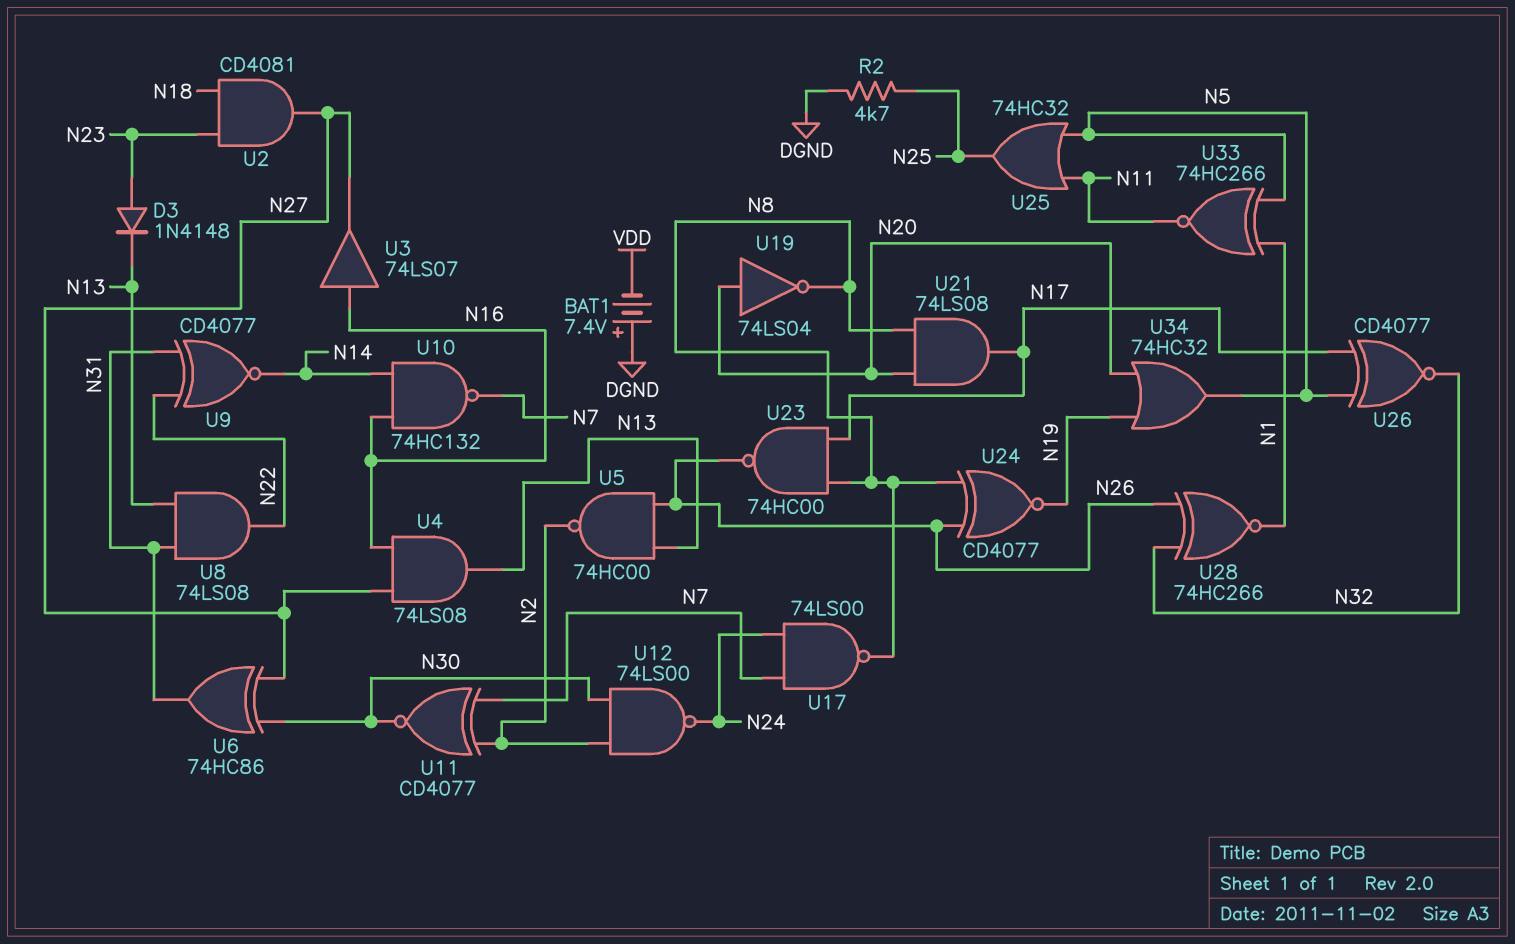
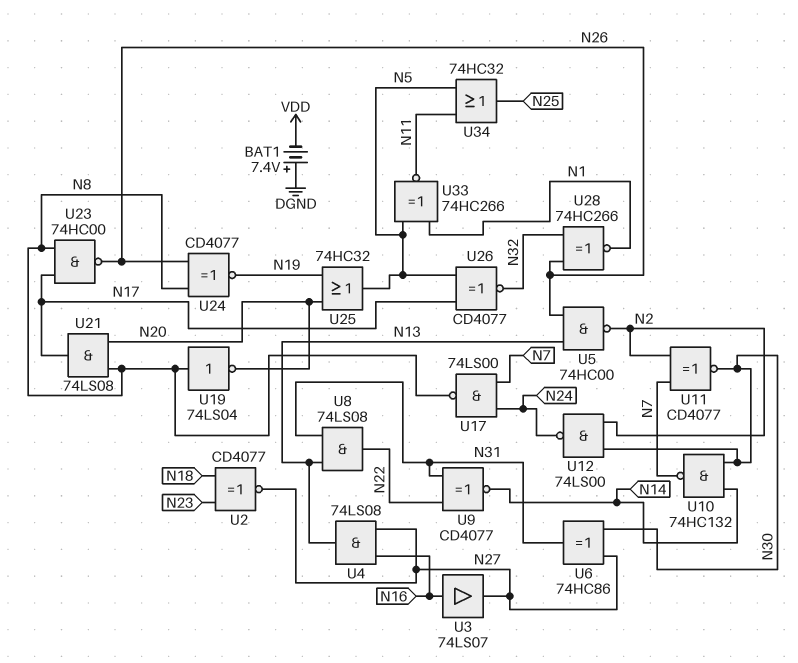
D3: diode 1N4148 (A N23, K N13) -> none
R2: 4.7k (DGND, N25) -> none
U2: AND CD4081 (in N18, in N23, out N27) -> XNOR CD4077 (in N18, in N23, out N27)
U10: NAND 74HC132 (in N14, in N16, out N7) -> NAND 74HC132 (in N14, in N30, out N7)
U19: NOT 74LS04 (in N20, out N8) -> NOT 74LS04 (in N8, out N20)
U25: OR 74HC32 (in N5, in N11, out N25) -> OR 74HC32 (in N19, in N20, out N5)
U34: OR 74HC32 (in N19, in N20, out N5) -> OR 74HC32 (in N5, in N11, out N25)

